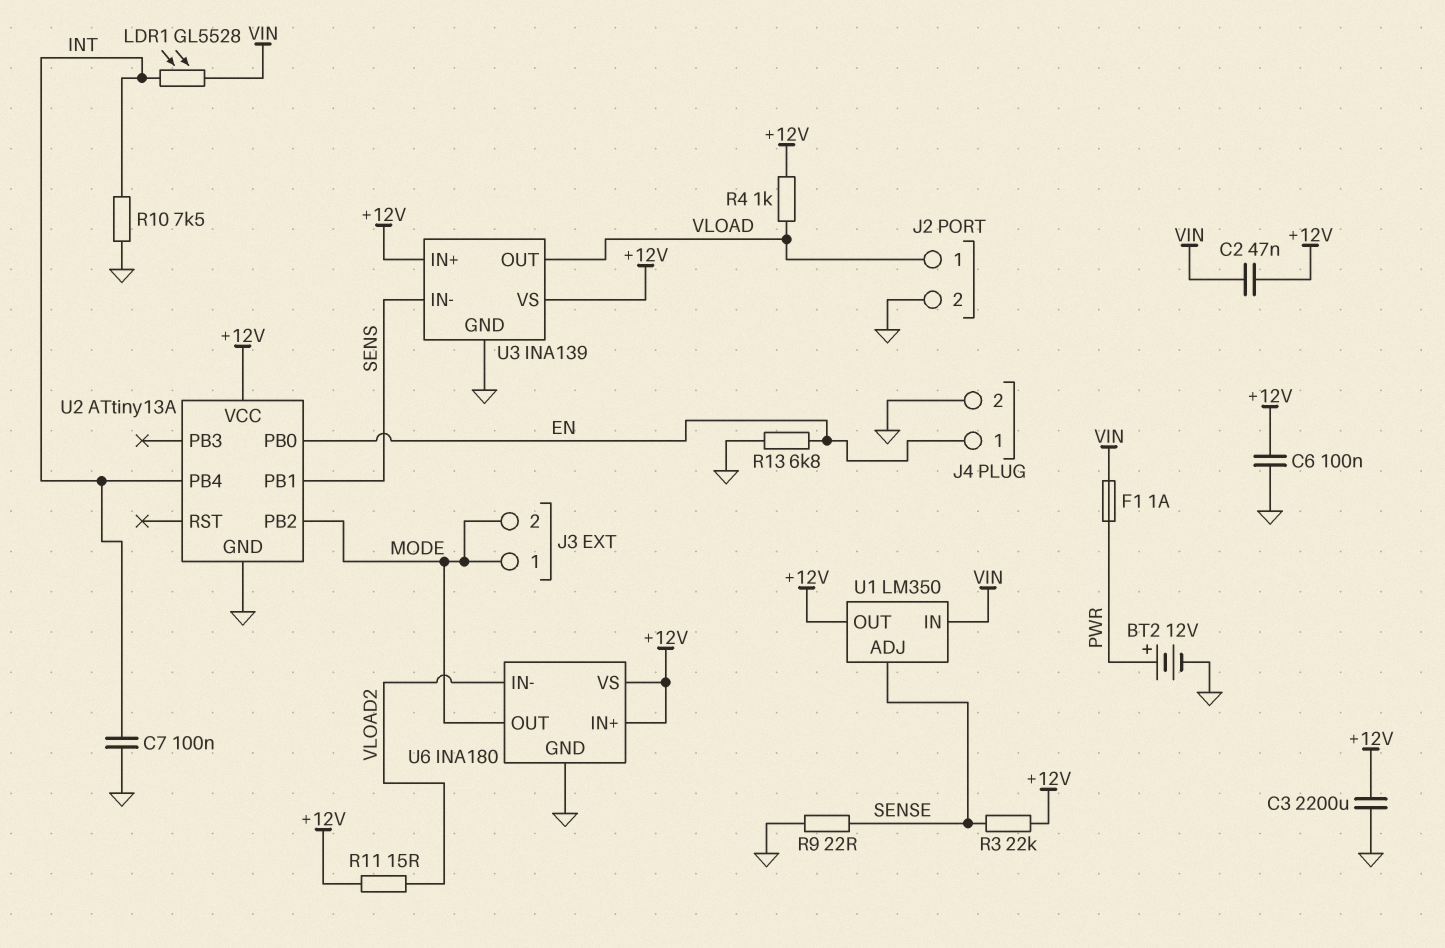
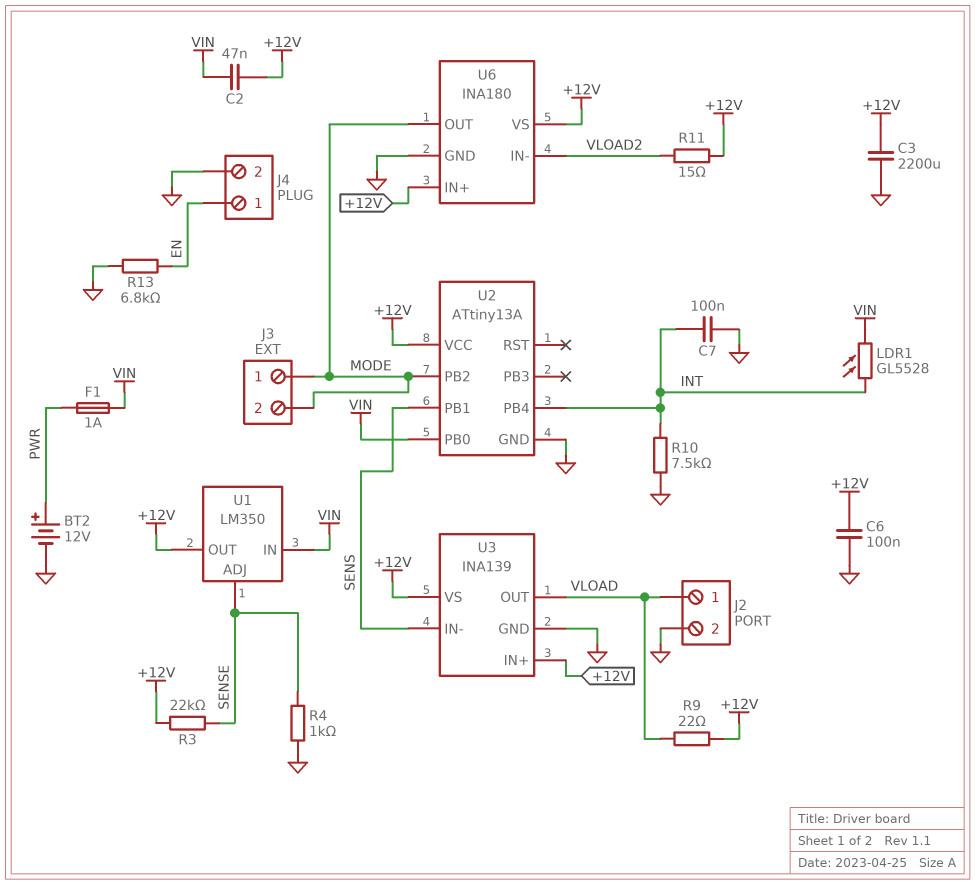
R4: 1k (+12V, VLOAD) -> 1k (GND, SENSE)
R9: 22 (GND, SENSE) -> 22 (+12V, VLOAD)
U2 pin PB0: EN -> VIN

